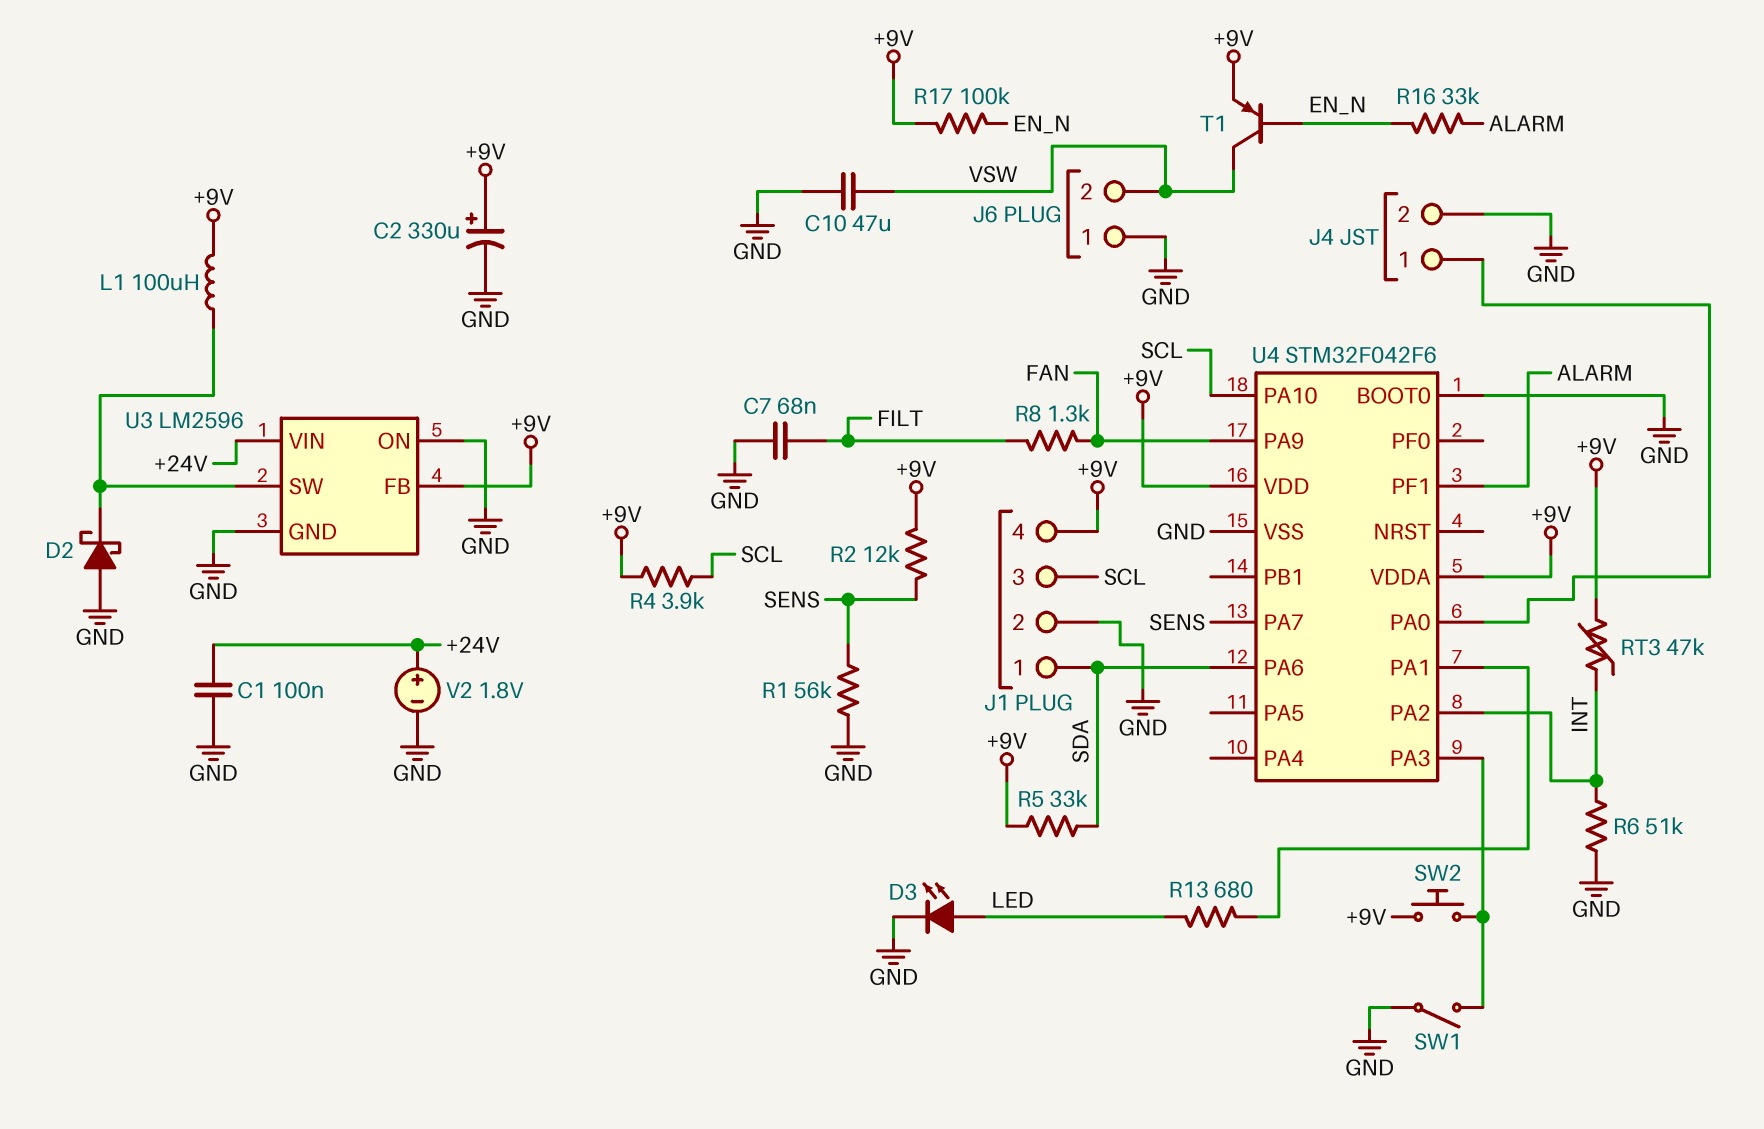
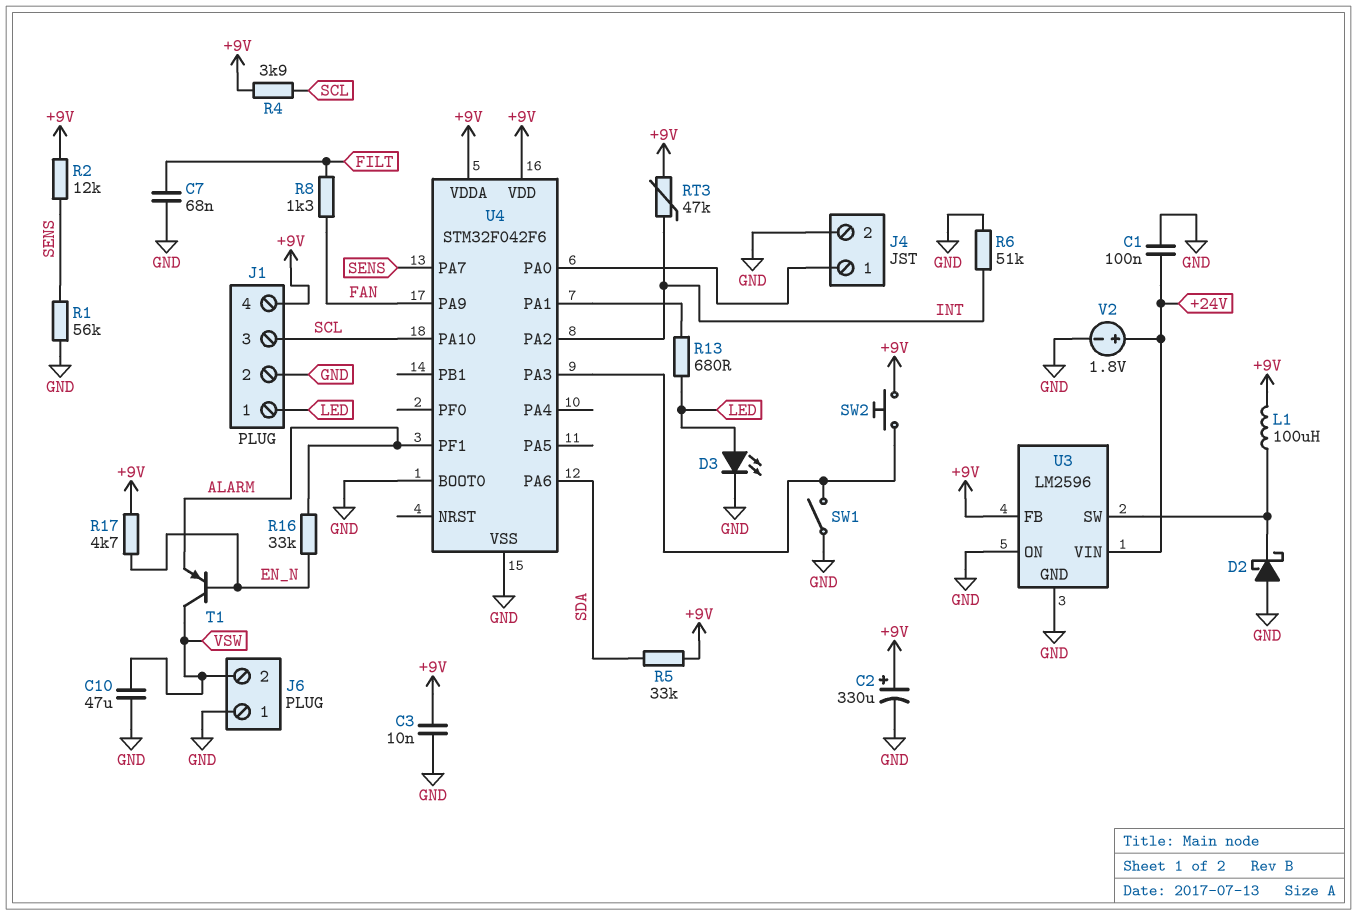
C3: none -> 10nF (+9V, GND)
J1 pin 1: SDA -> LED
R17: 100k (+9V, EN_N) -> 4.7k (+9V, EN_N)
T1: PNP (B EN_N, C VSW, E +9V) -> PNP (B EN_N, C VSW, E ALARM)

